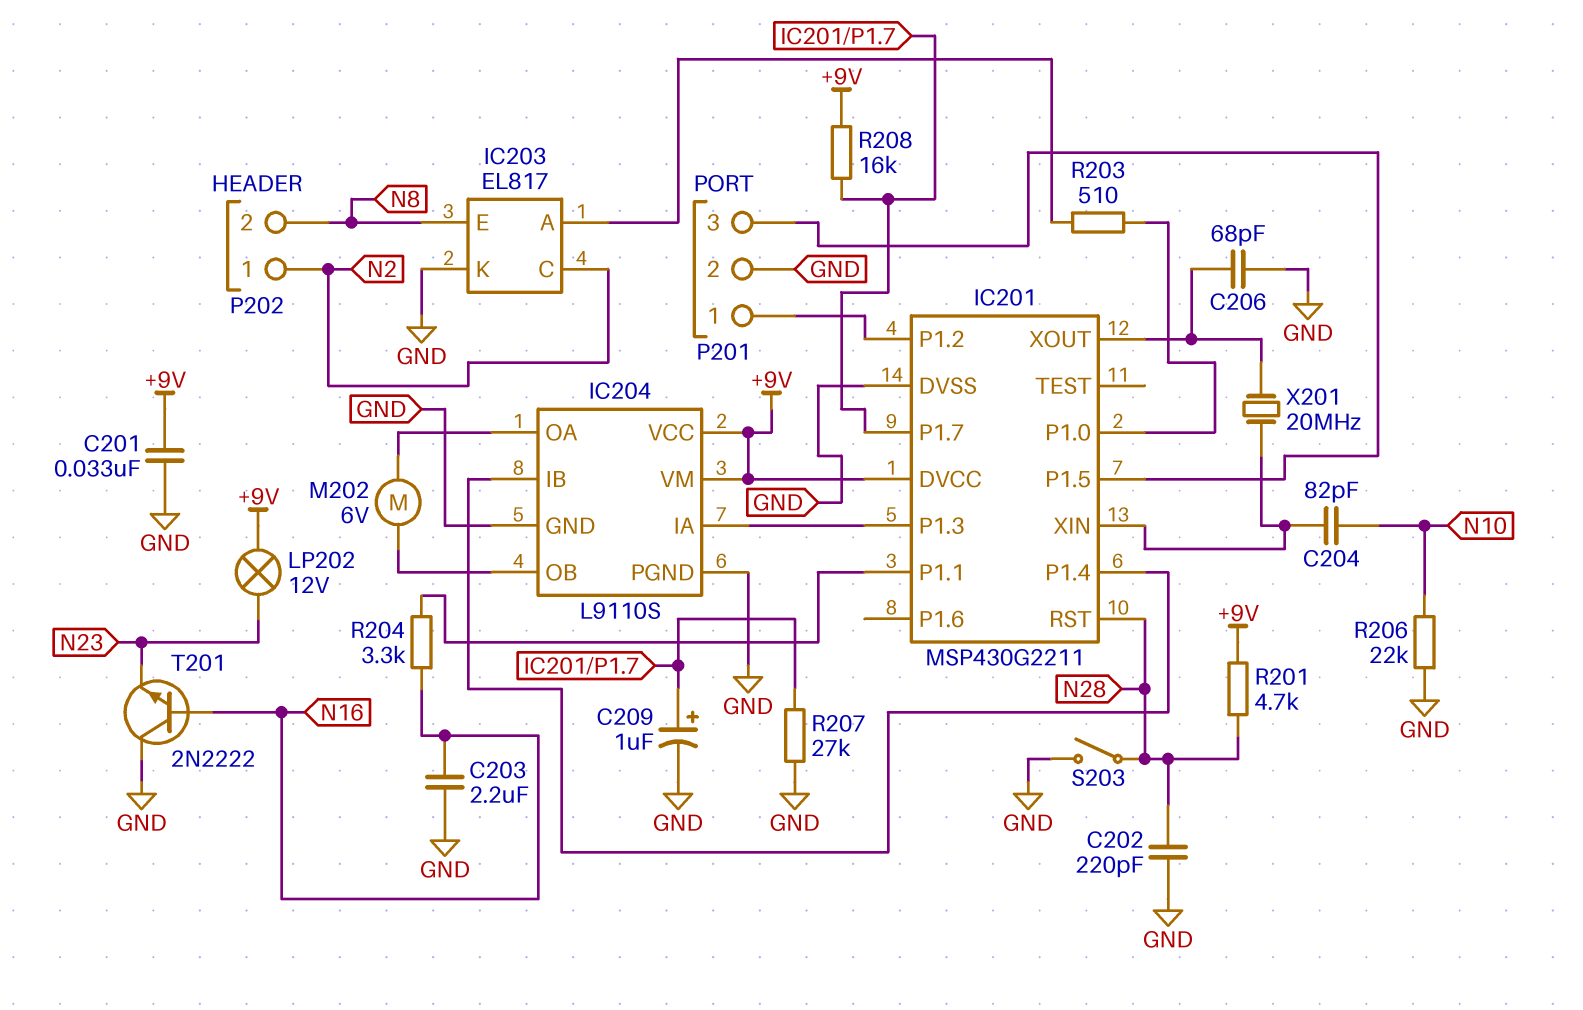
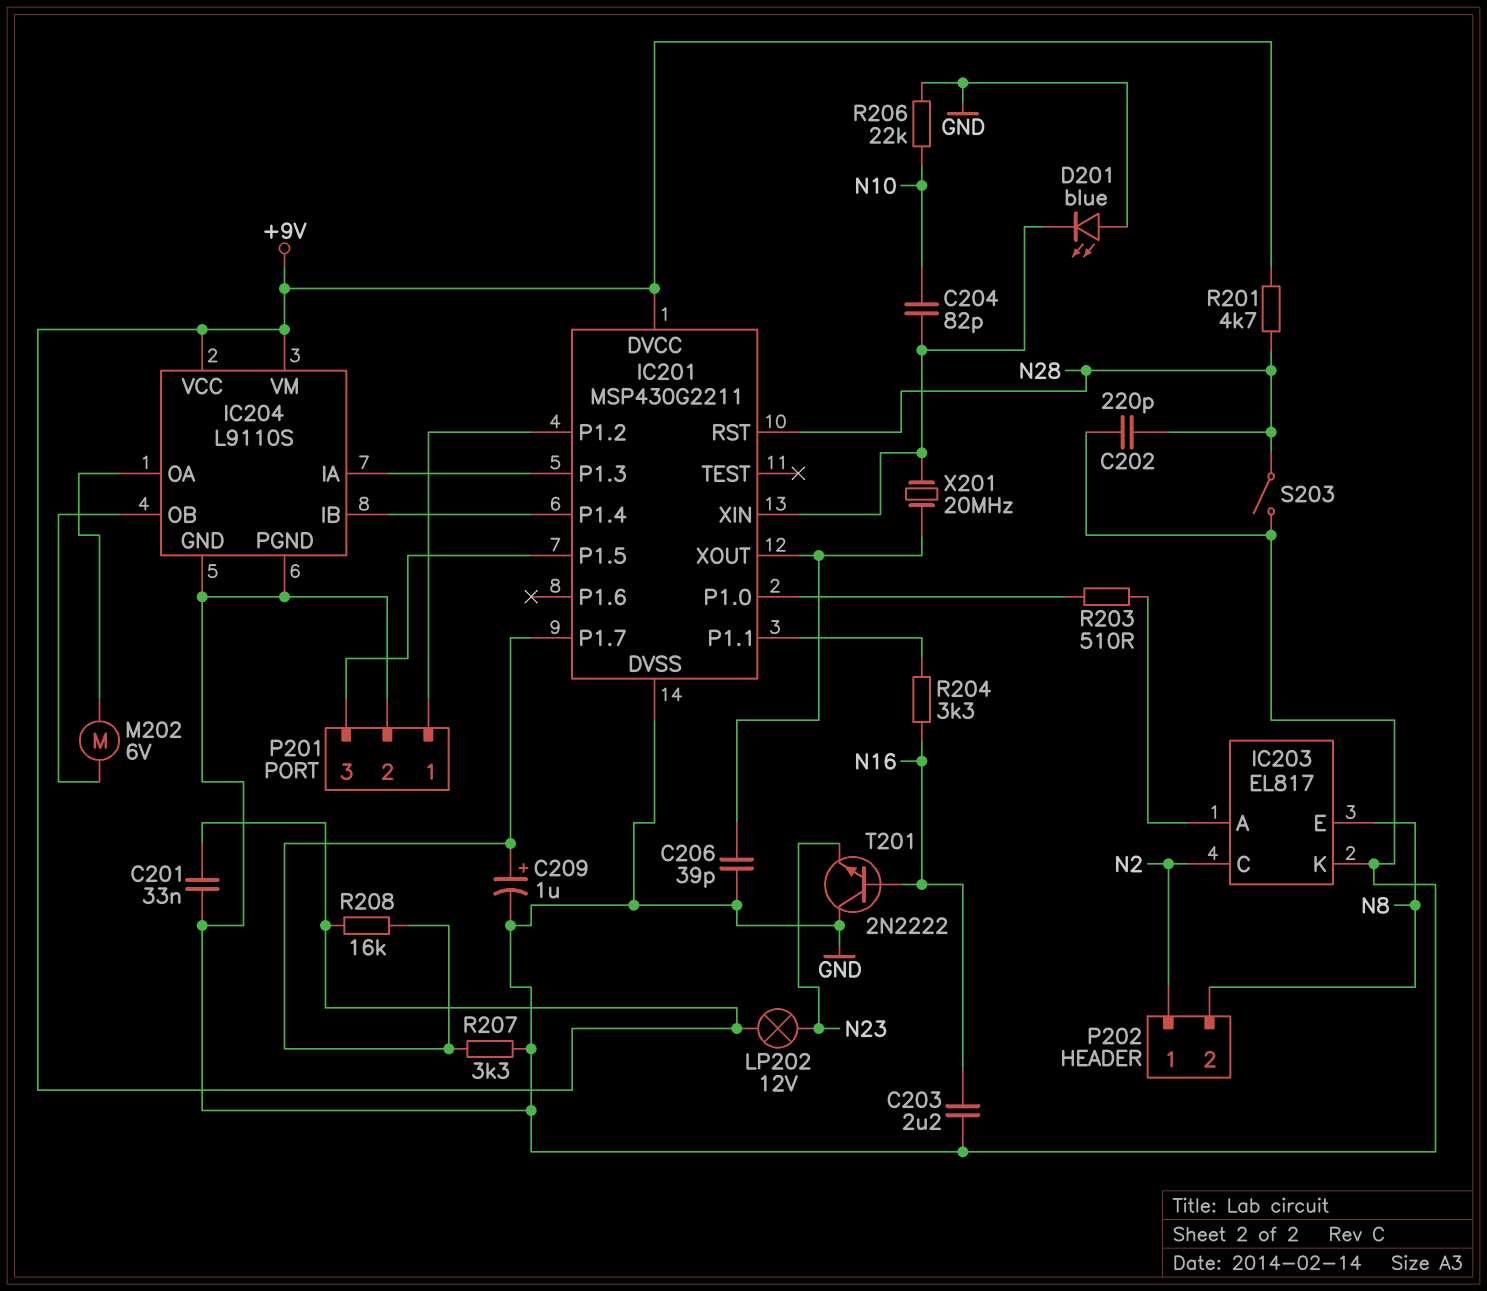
C206: 68pF (GND, IC201/XOUT) -> 39pF (GND, IC201/XOUT)
D201: none -> LED blue (A GND, K IC201/XIN)
R207: 27k (GND, IC201/P1.7) -> 3.3k (GND, IC201/P1.7)

